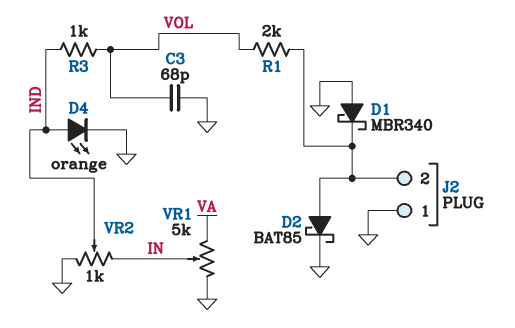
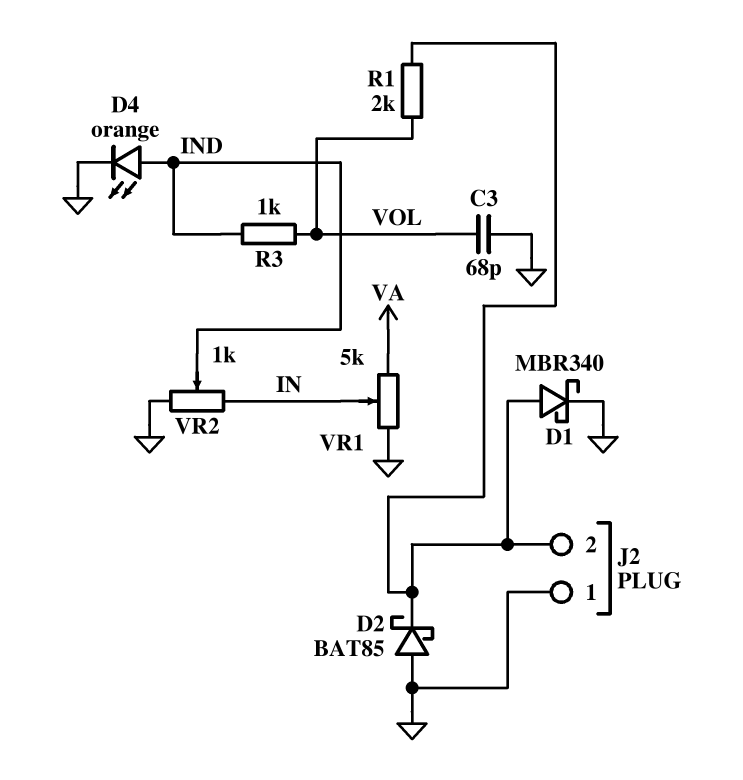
D1: schottky MBR340 (A GND, K J2/2) -> schottky MBR340 (A J2/2, K GND)
D2: schottky BAT85 (A J2/2, K GND) -> schottky BAT85 (A GND, K J2/2)

